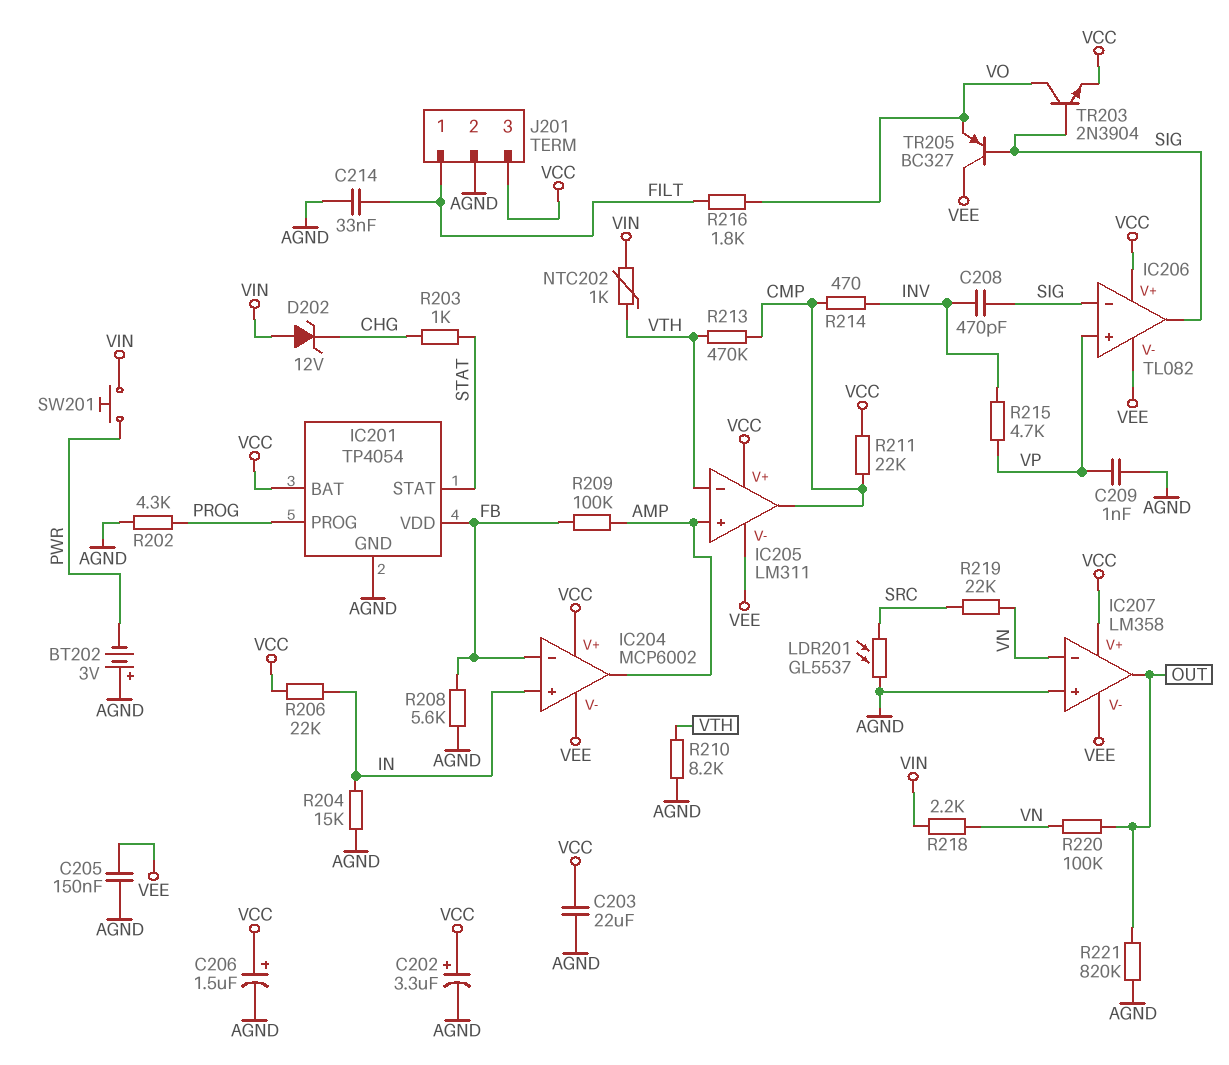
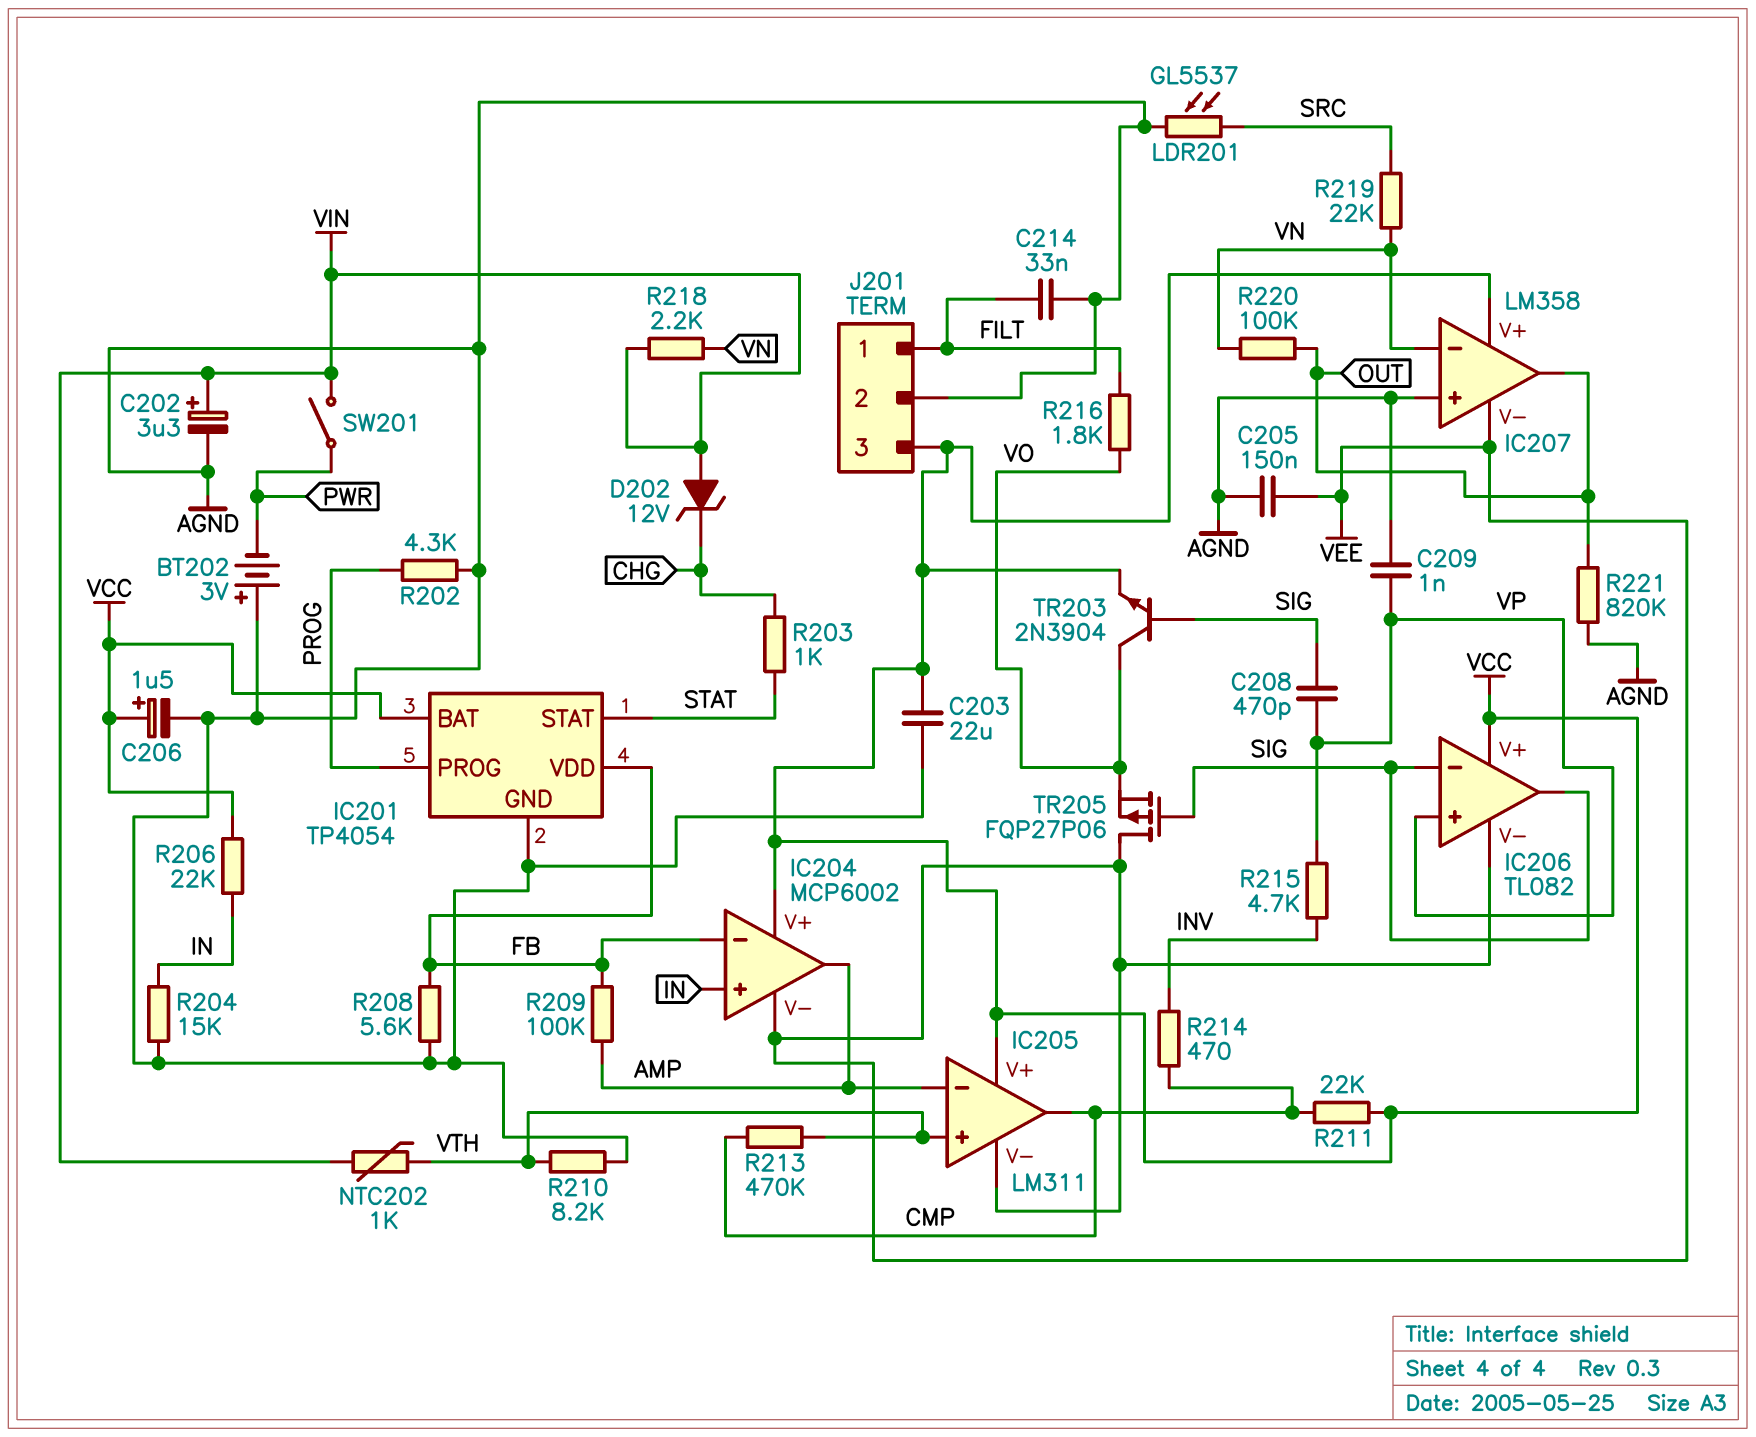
C202: 3.3uF (plus VCC, minus AGND) -> 3.3uF (plus VIN, minus AGND)
C208: 470pF (INV, SIG) -> 470pF (SIG, VP)
IC205 pin in+: AMP -> VTH
IC205 pin in-: VTH -> AMP
SW201: button (PWR, VIN) -> switch (PWR, VIN)
TR205: PNP BC327 (B SIG, C VEE, E VO) -> PMOS FQP27P06 (G SIG, D VEE, S VO)

